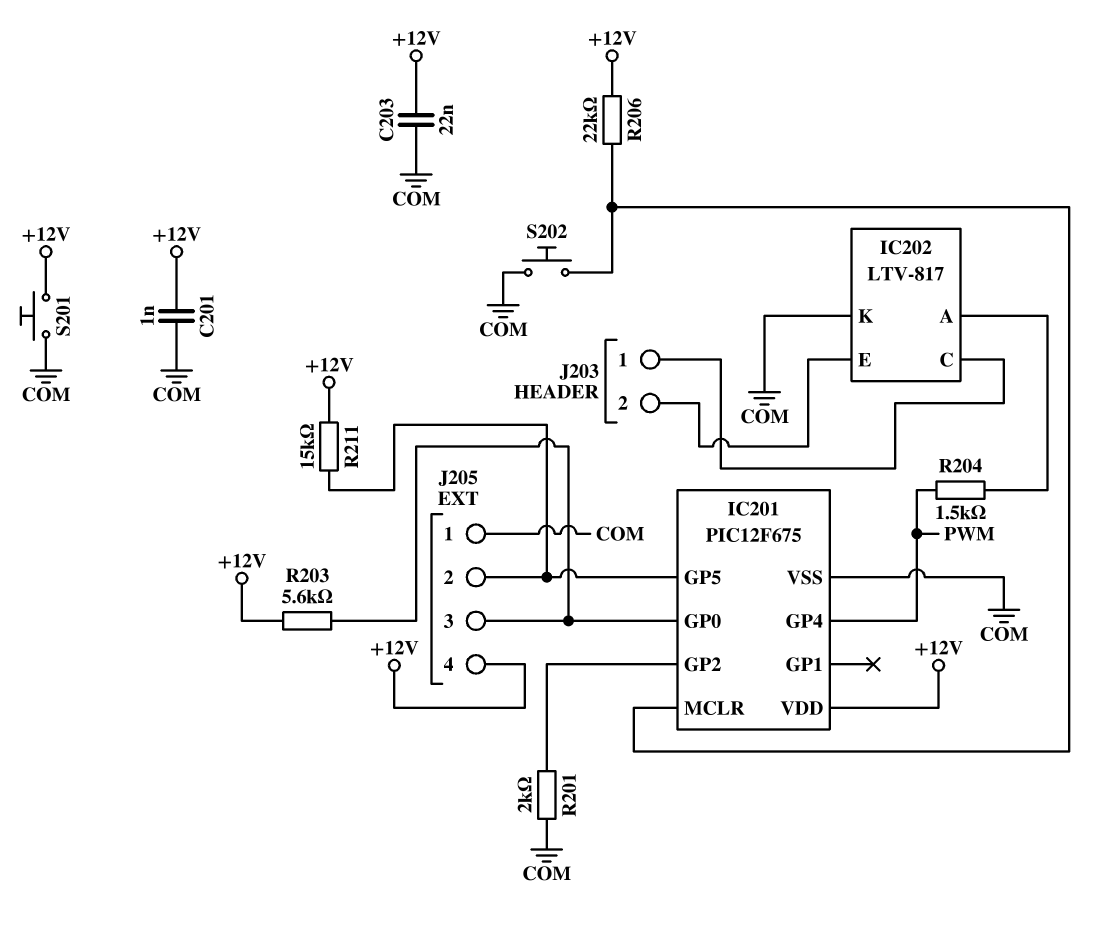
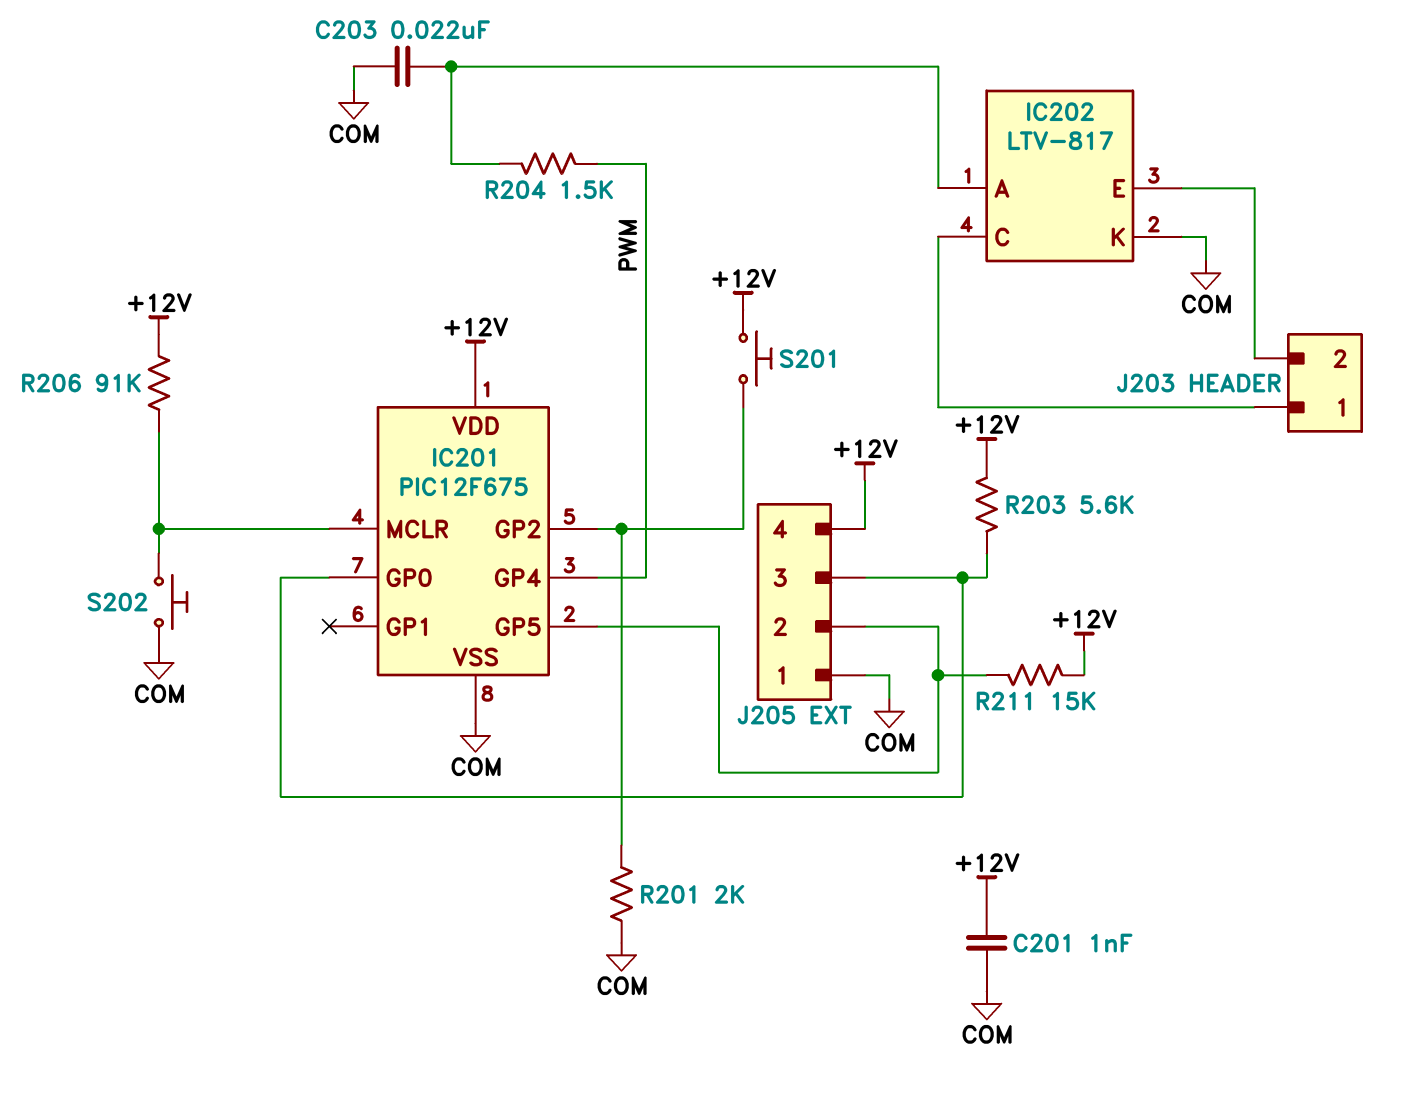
C203: 22nF (+12V, COM) -> 22nF (COM, IC202/A)
R206: 22k (+12V, IC201/MCLR) -> 91k (+12V, IC201/MCLR)
S201: button (+12V, COM) -> button (+12V, IC201/GP2)

